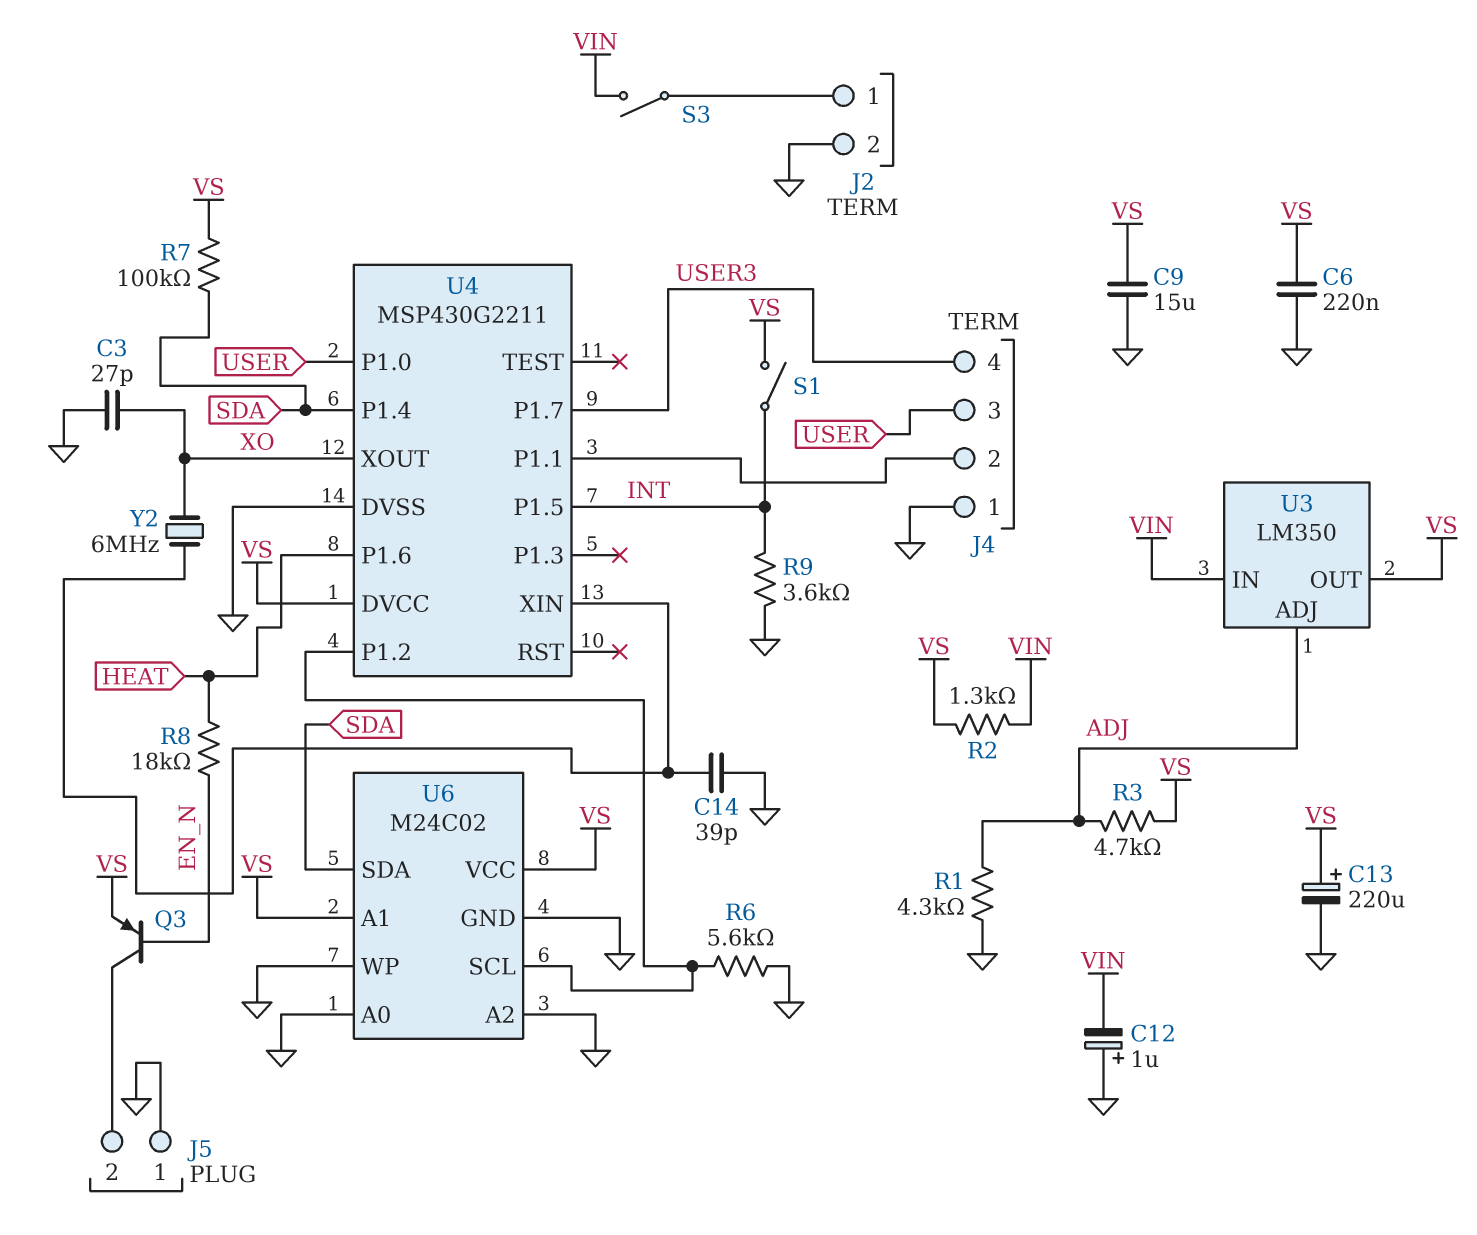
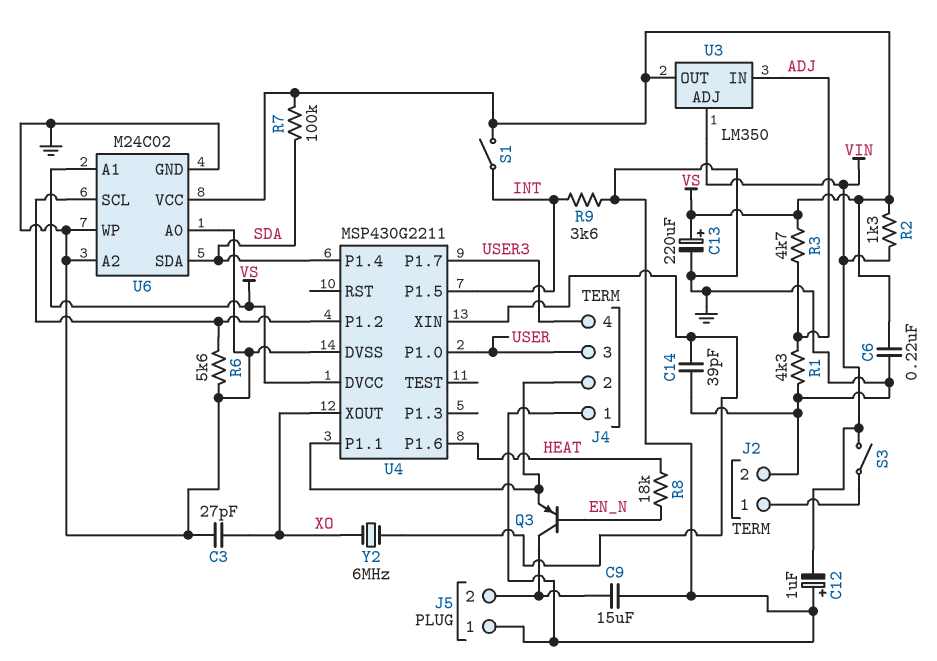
C9: 15uF (GND, VS) -> 15uF (GND, J5/2)
Q3: PNP (B EN_N, C J5/2, E VS) -> PNP (B EN_N, C J5/2, E J4/2)
U3 pin ADJ: ADJ -> VIN
U3 pin IN: VIN -> ADJ

